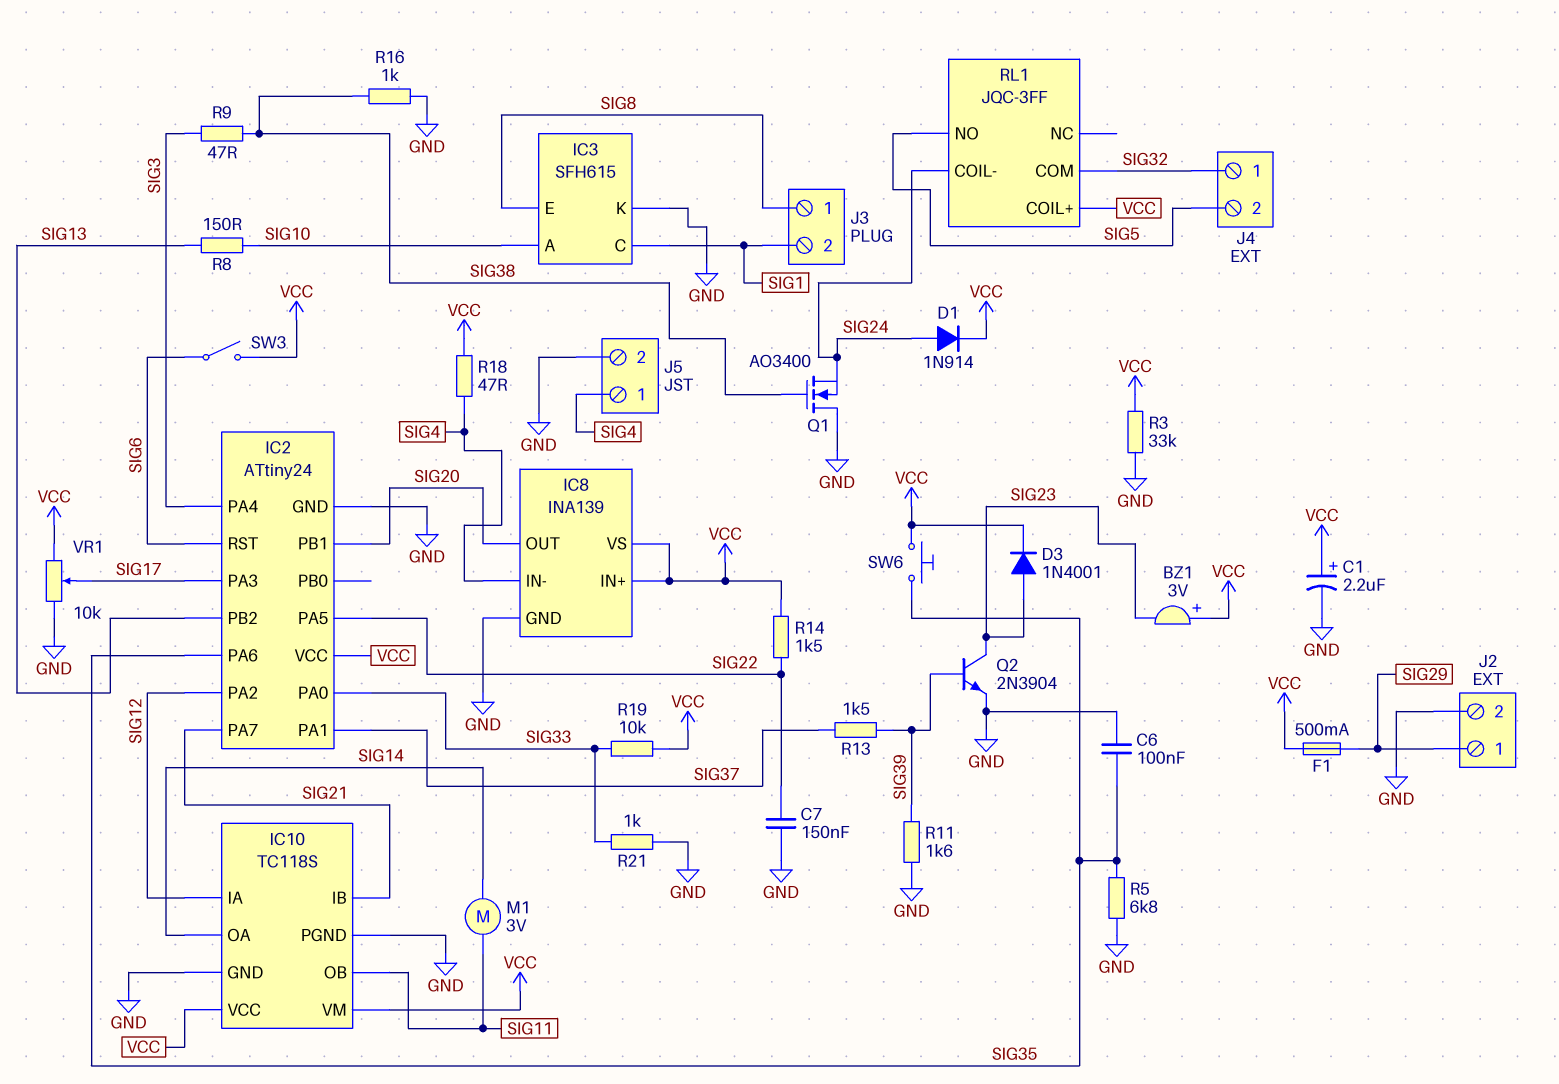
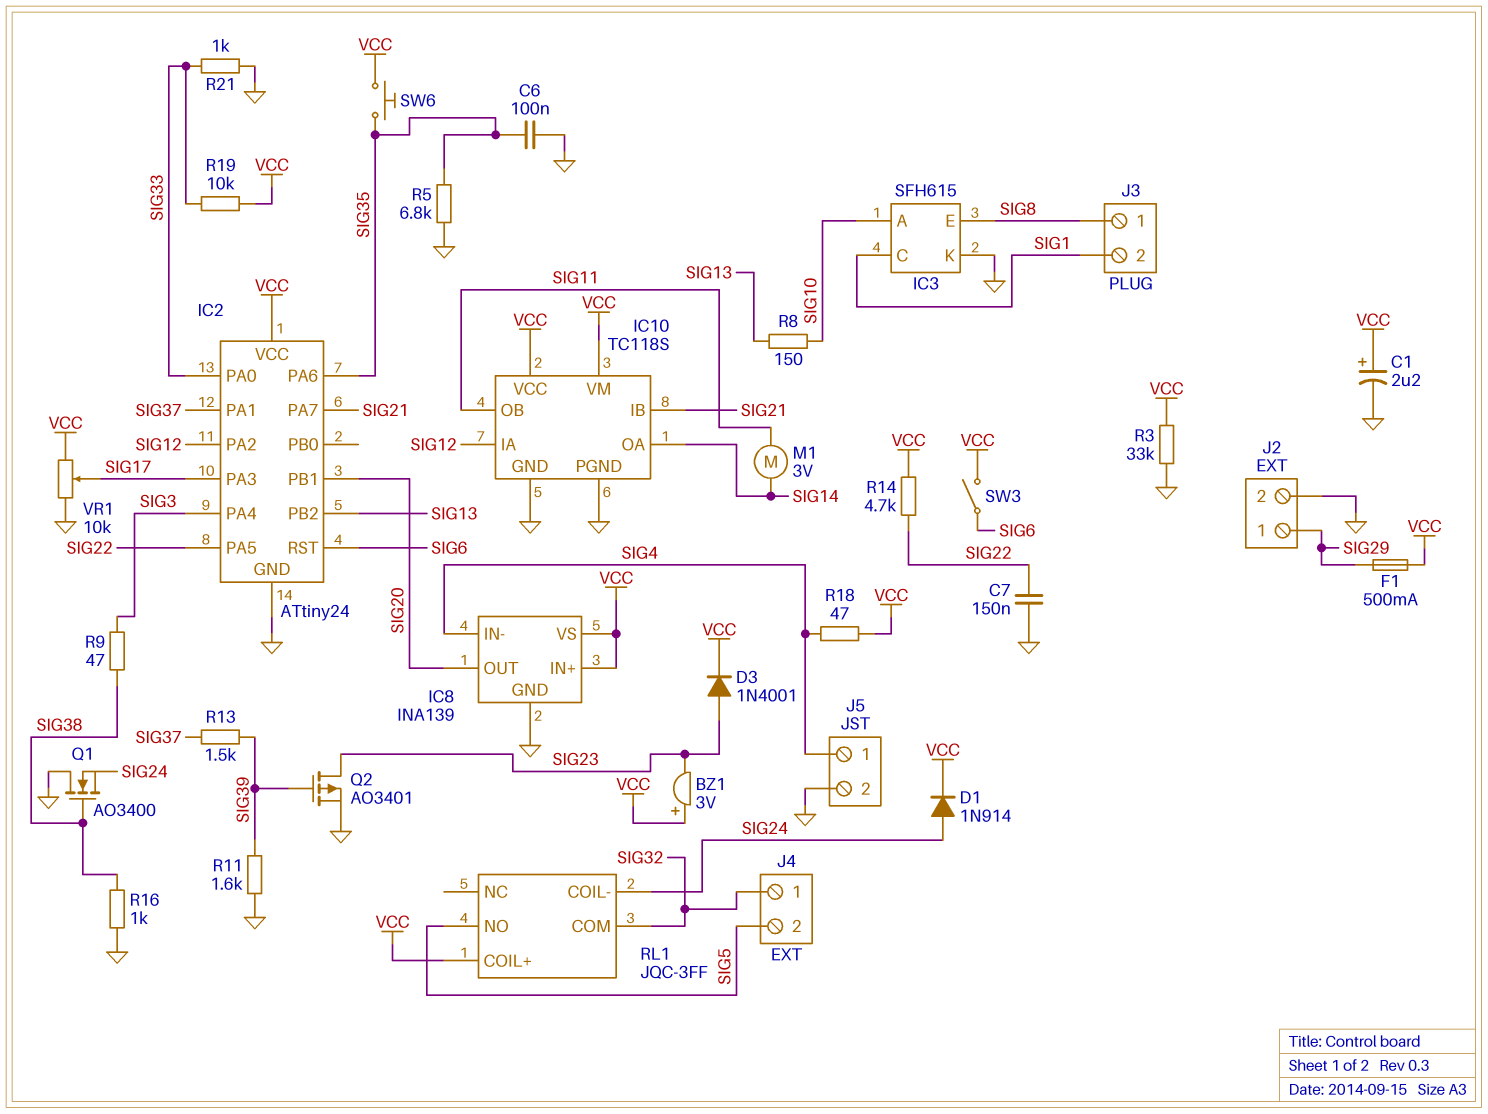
Q2: NPN 2N3904 (B SIG39, C SIG23, E GND) -> PMOS AO3401 (G SIG39, D SIG23, S GND)
R14: 1.5k (SIG22, VCC) -> 4.7k (SIG22, VCC)

